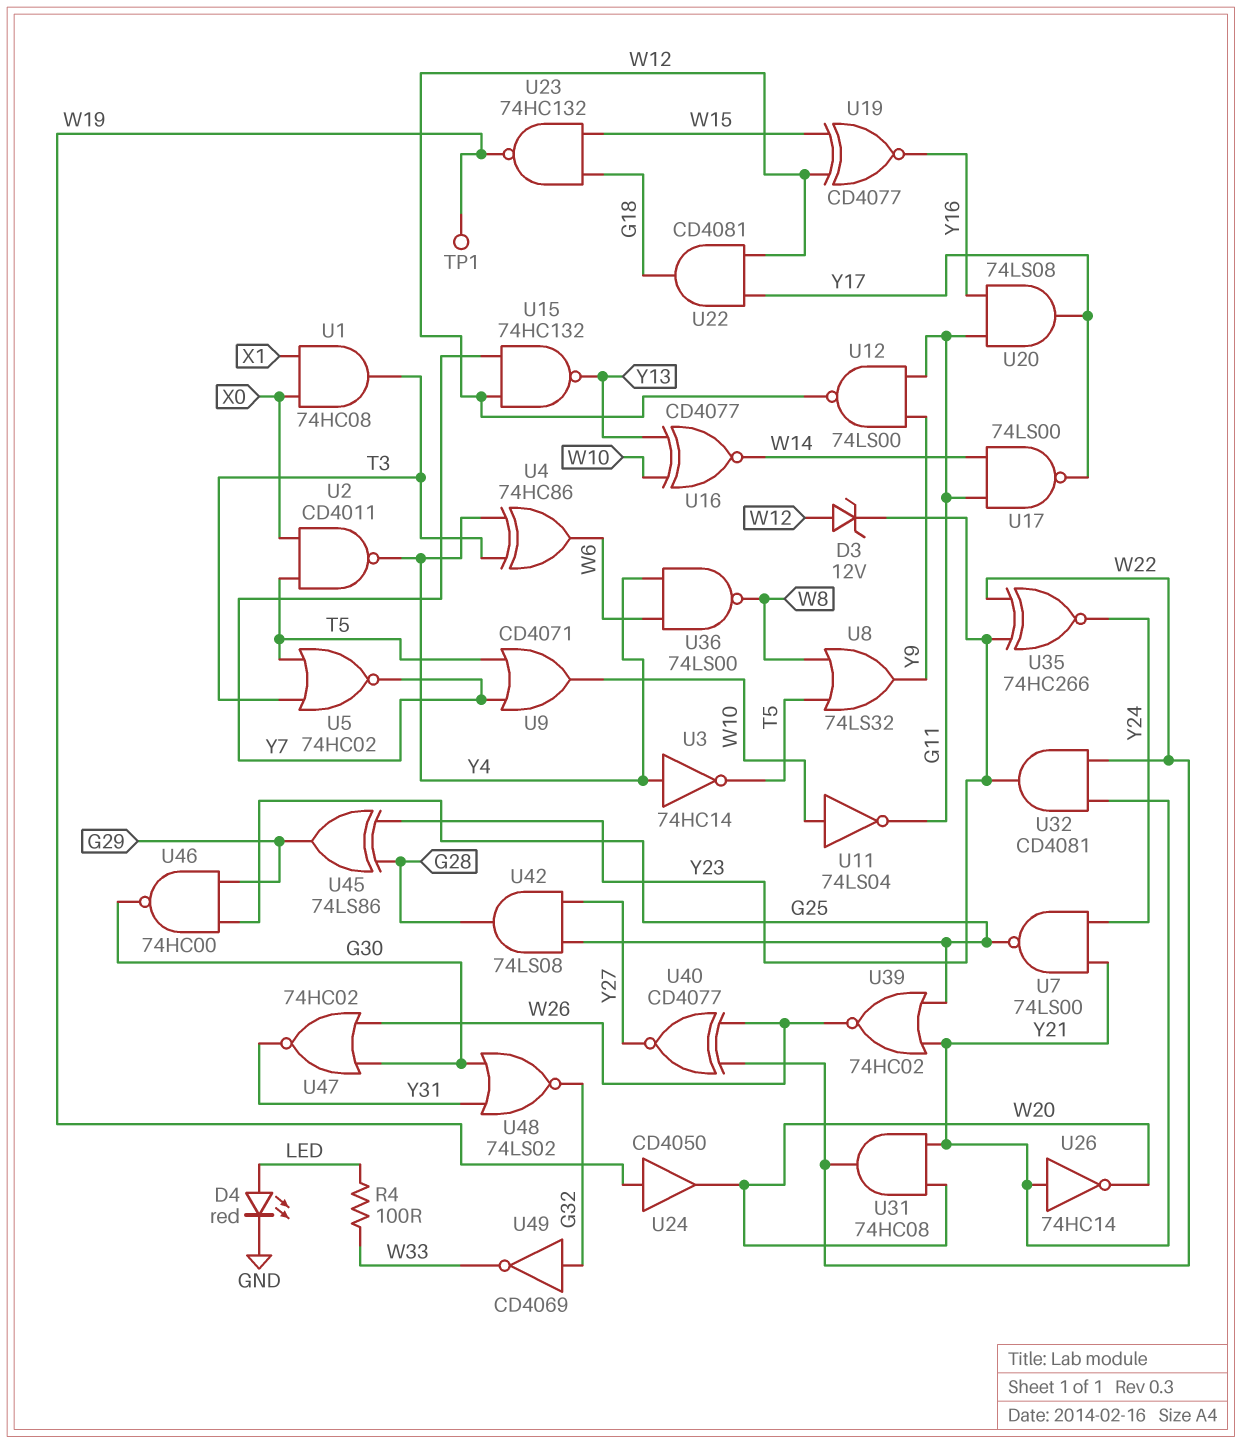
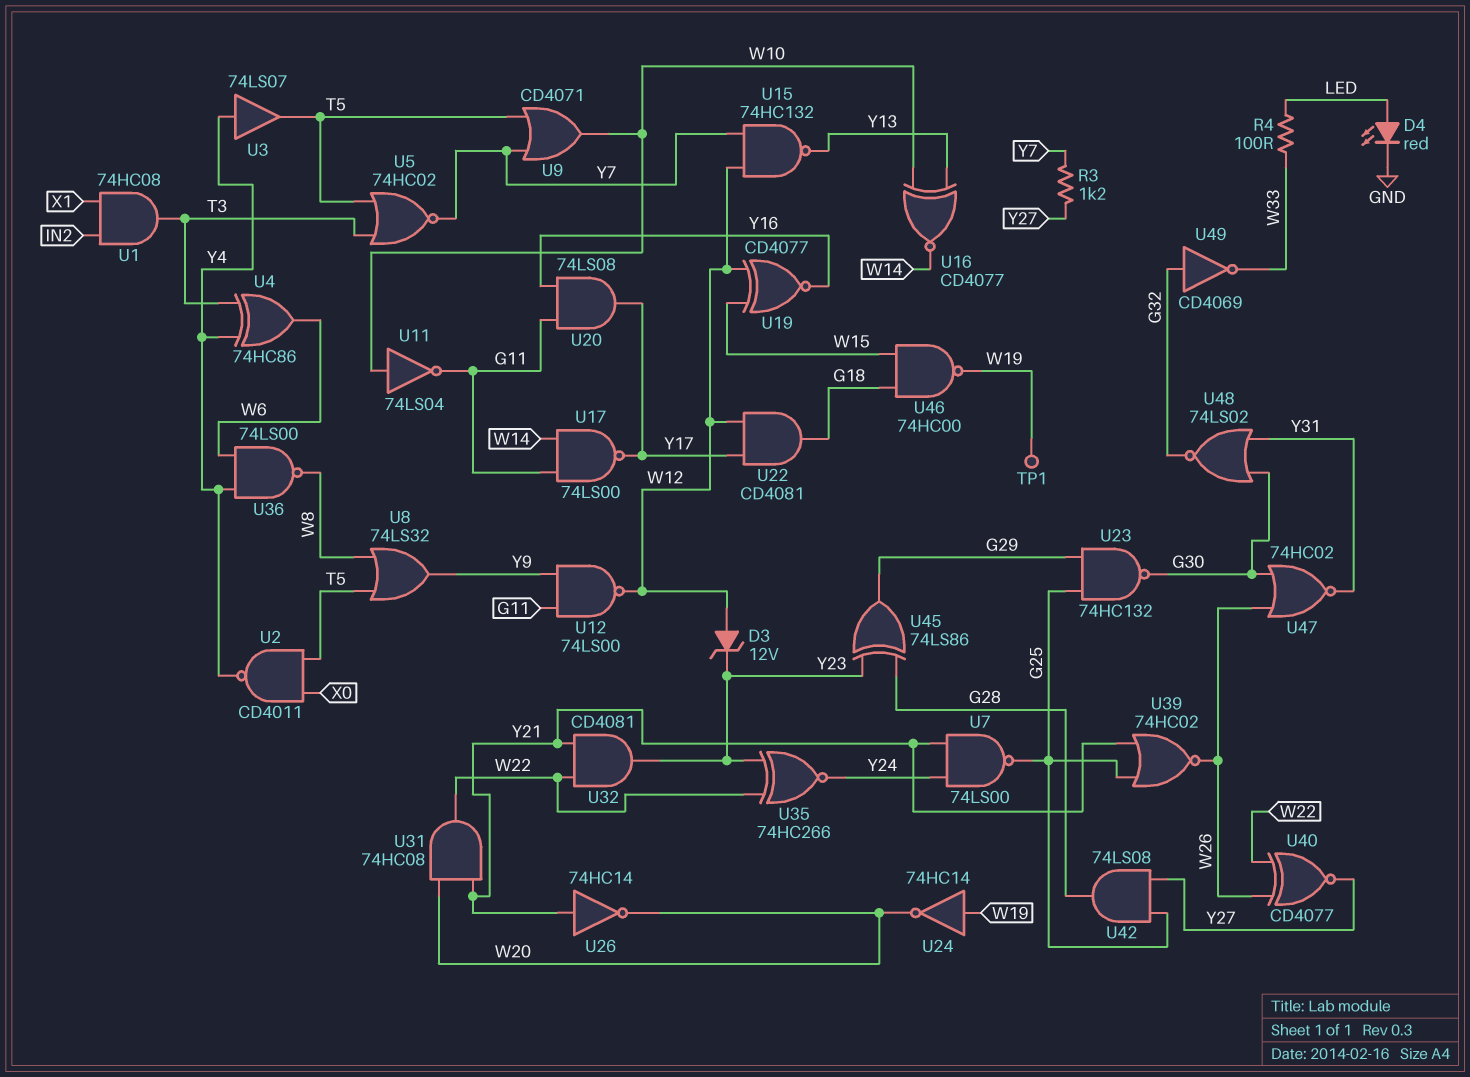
R3: none -> 1.2k (Y7, Y27)
U1: AND 74HC08 (in X0, in X1, out T3) -> AND 74HC08 (in IN2, in X1, out T3)
U3: NOT 74HC14 (in Y4, out T5) -> buffer 74LS07 (in Y4, out T5)
U23: NAND 74HC132 (in G18, in W15, out W19) -> NAND 74HC132 (in G25, in G29, out G30)
U24: buffer CD4050 (in W19, out W20) -> NOT 74HC14 (in W19, out W20)
U46: NAND 74HC00 (in G25, in G29, out G30) -> NAND 74HC00 (in G18, in W15, out W19)

